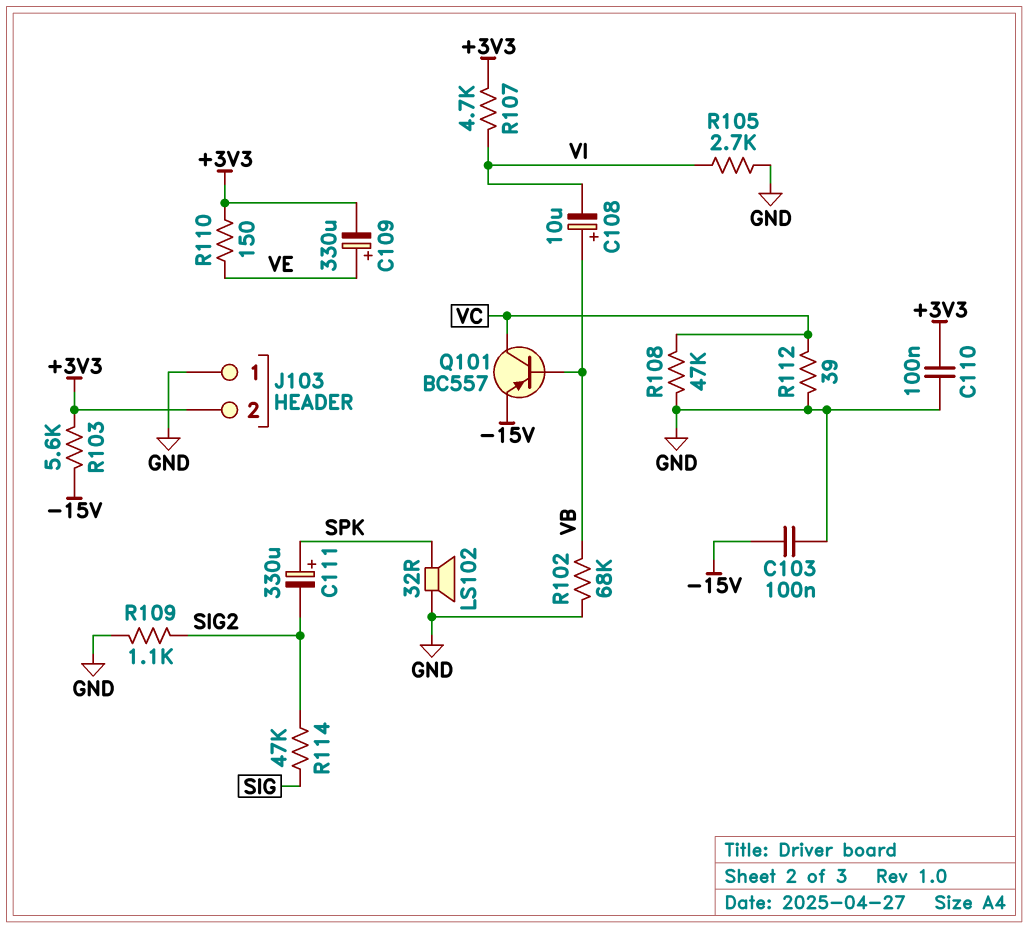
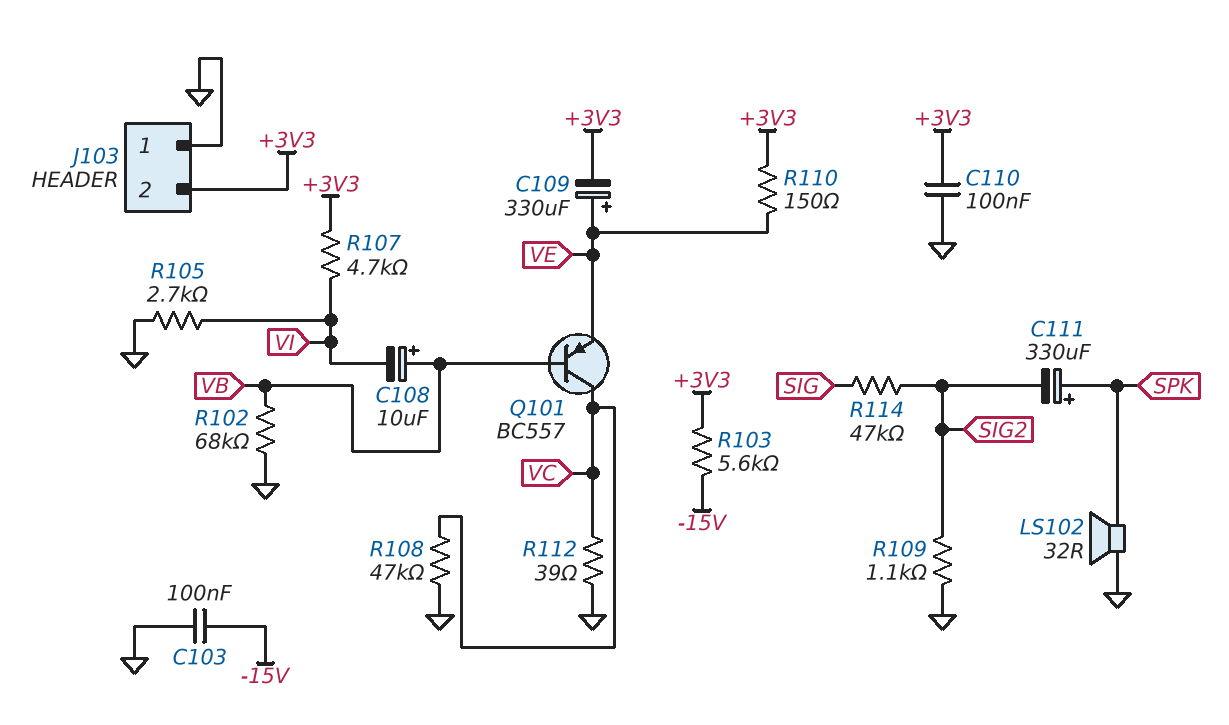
Q101: PNP BC557 (B VB, C VC, E -15V) -> PNP BC557 (B VB, C VC, E VE)

